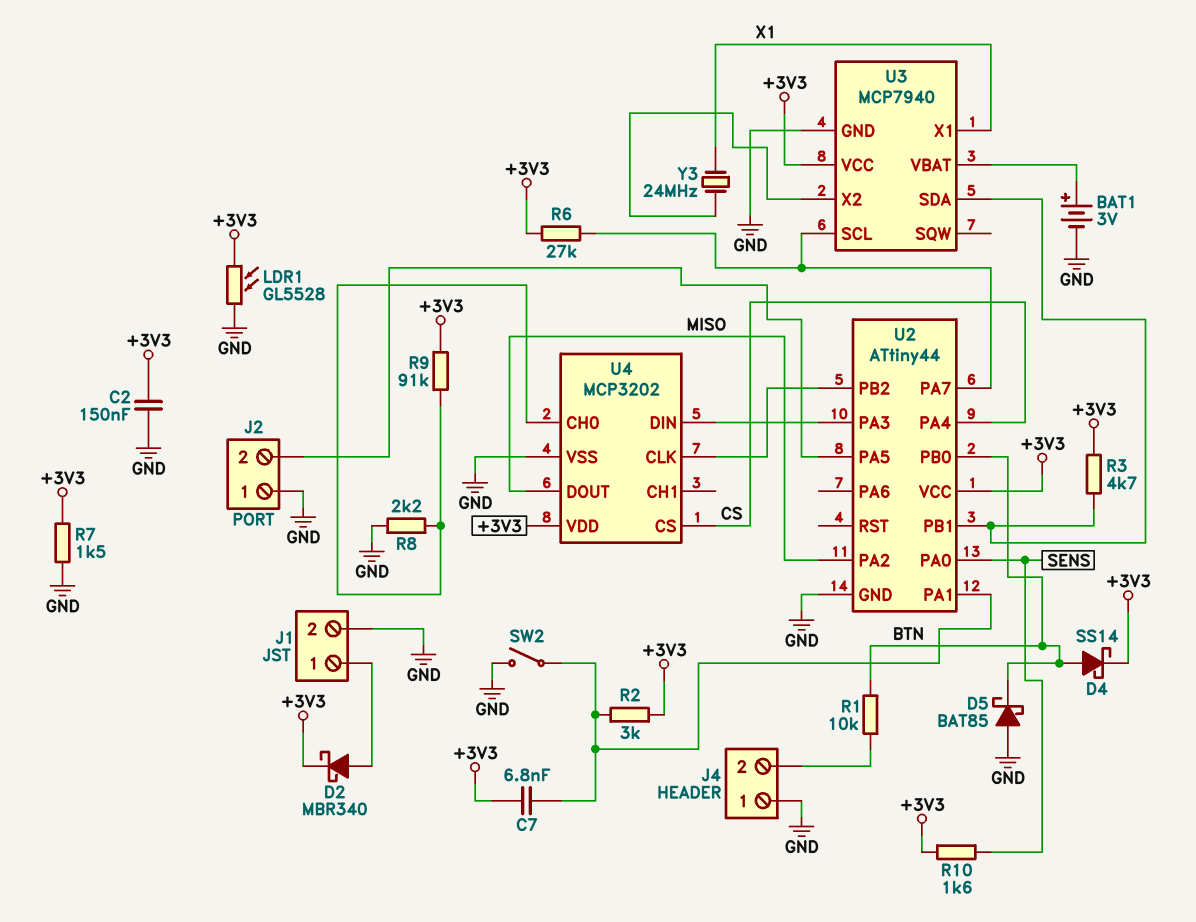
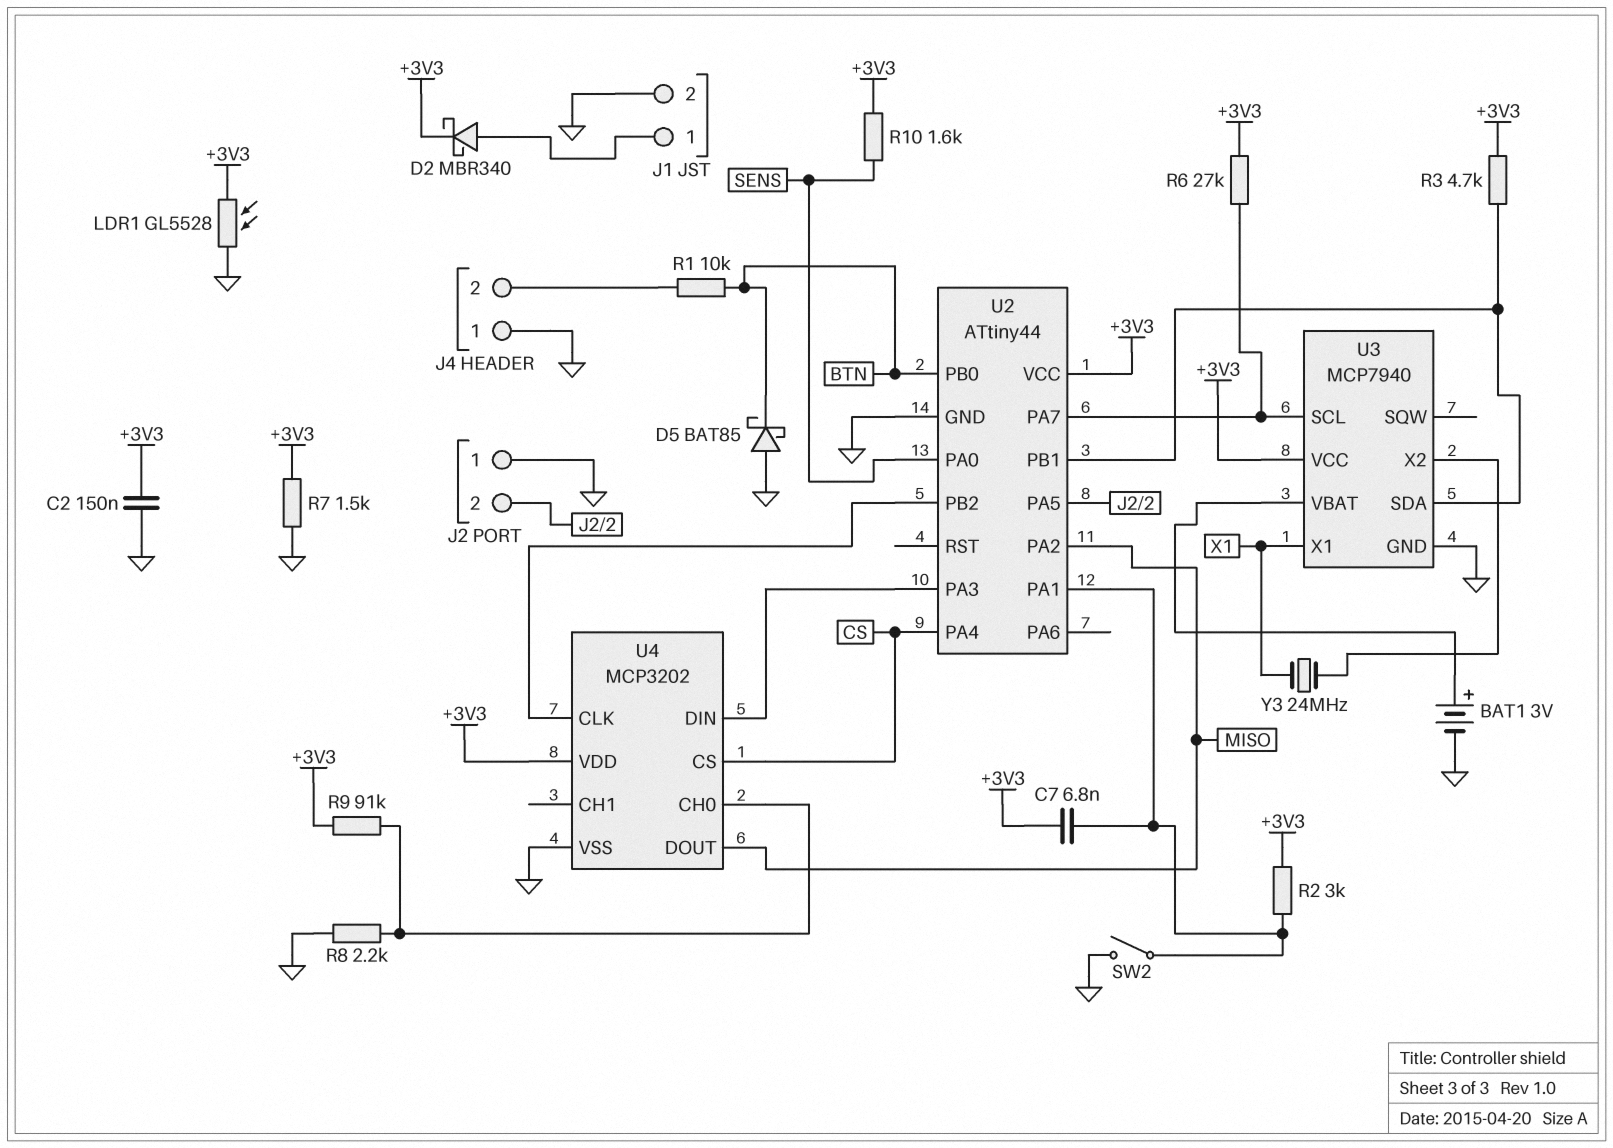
D4: schottky SS14 (A BTN, K +3V3) -> none

